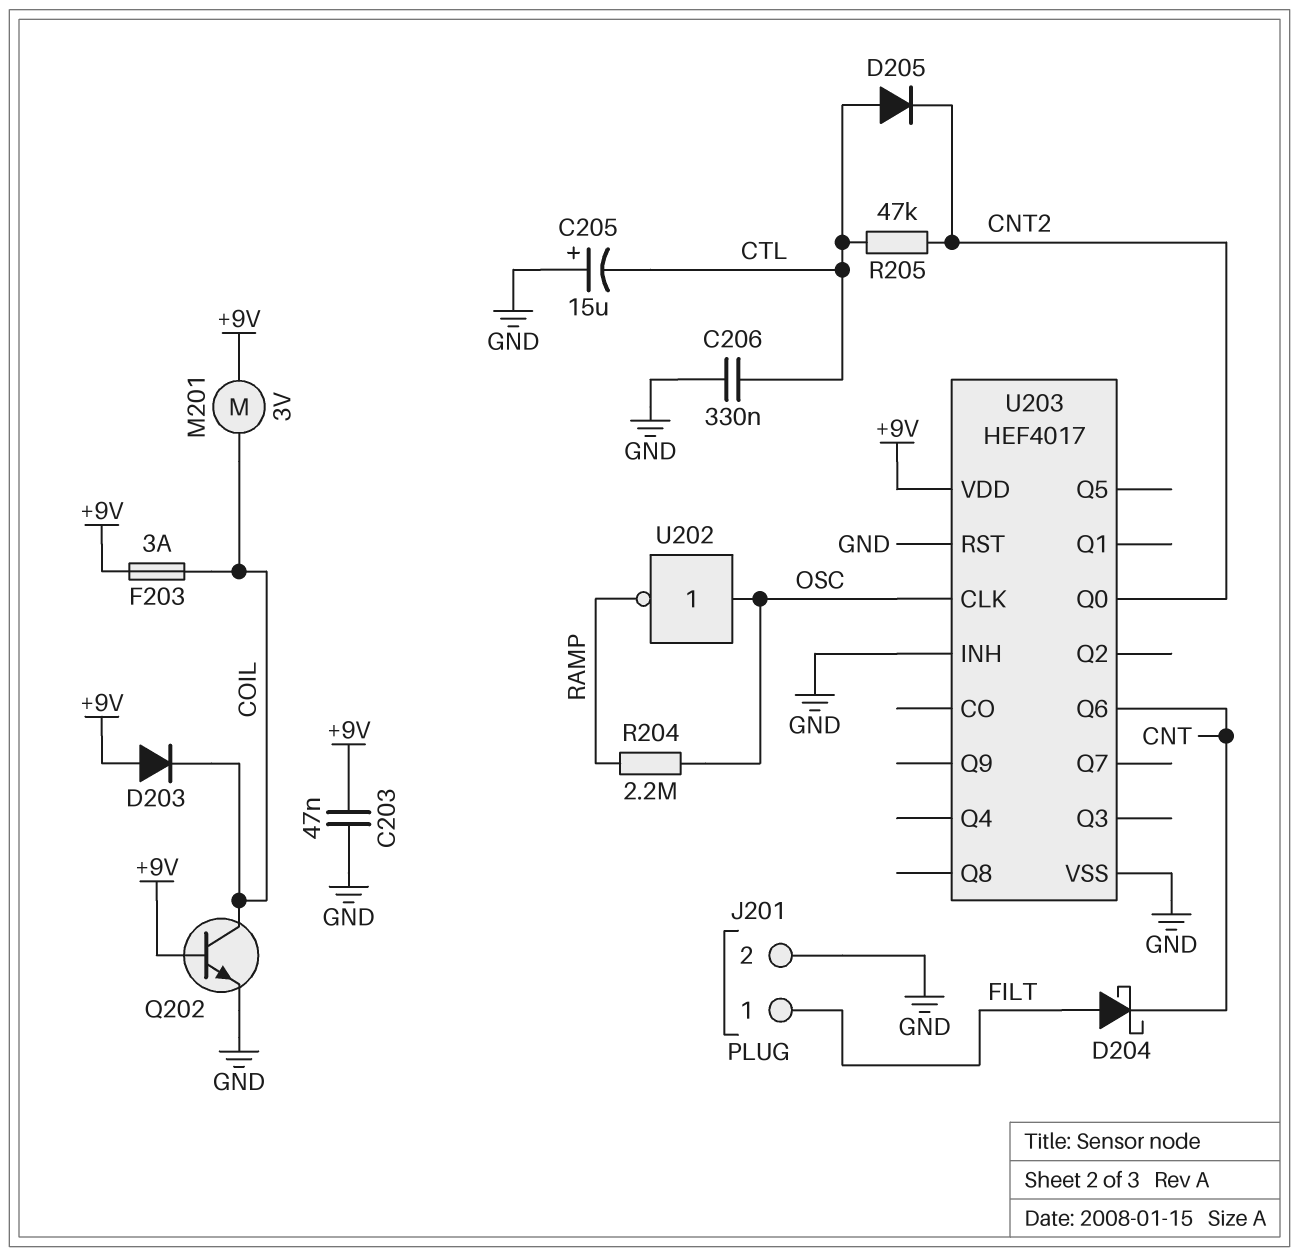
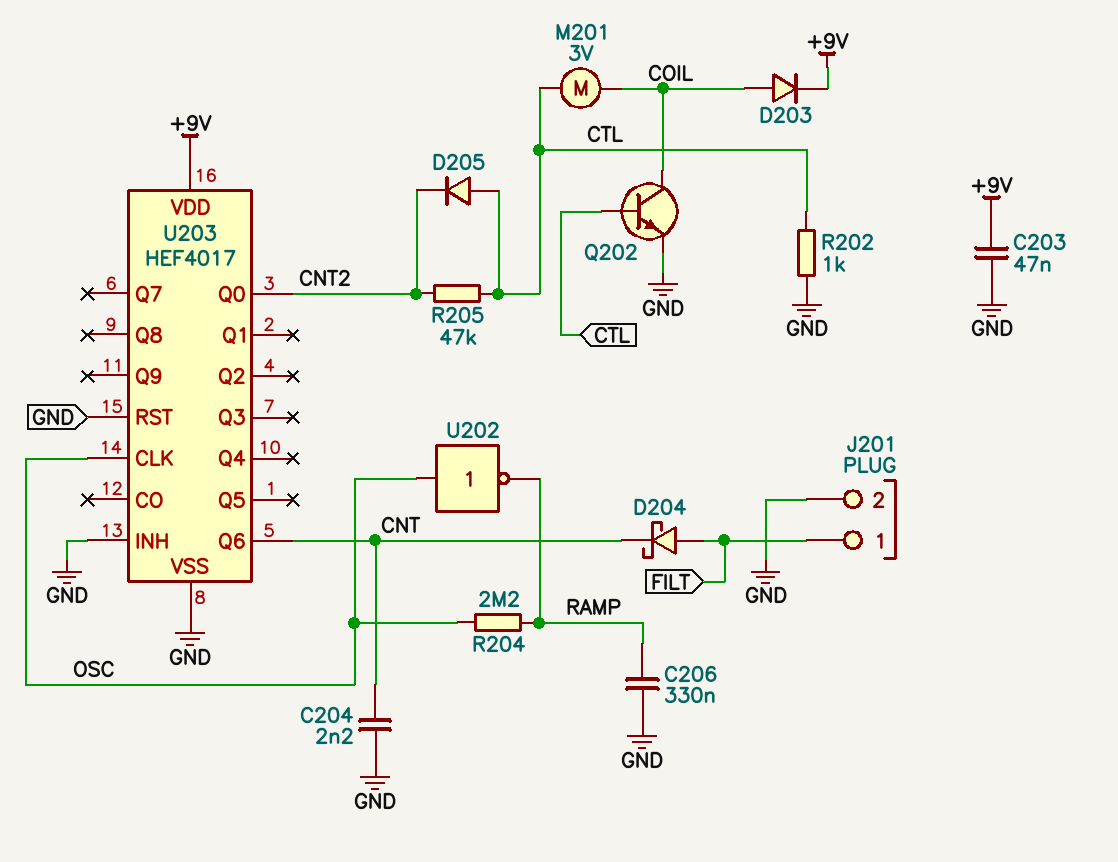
C204: none -> 2.2nF (CNT, GND)
C205: 15uF (plus GND, minus CTL) -> none
C206: 330nF (CTL, GND) -> 330nF (GND, RAMP)
D203: diode (A +9V, K COIL) -> diode (A COIL, K +9V)
F203: 3A (+9V, COIL) -> none
M201: motor 3V (+9V, COIL) -> motor 3V (COIL, CTL)
Q202: NPN (B +9V, C COIL, E GND) -> NPN (B CTL, C COIL, E GND)
R202: none -> 1k (CTL, GND)

